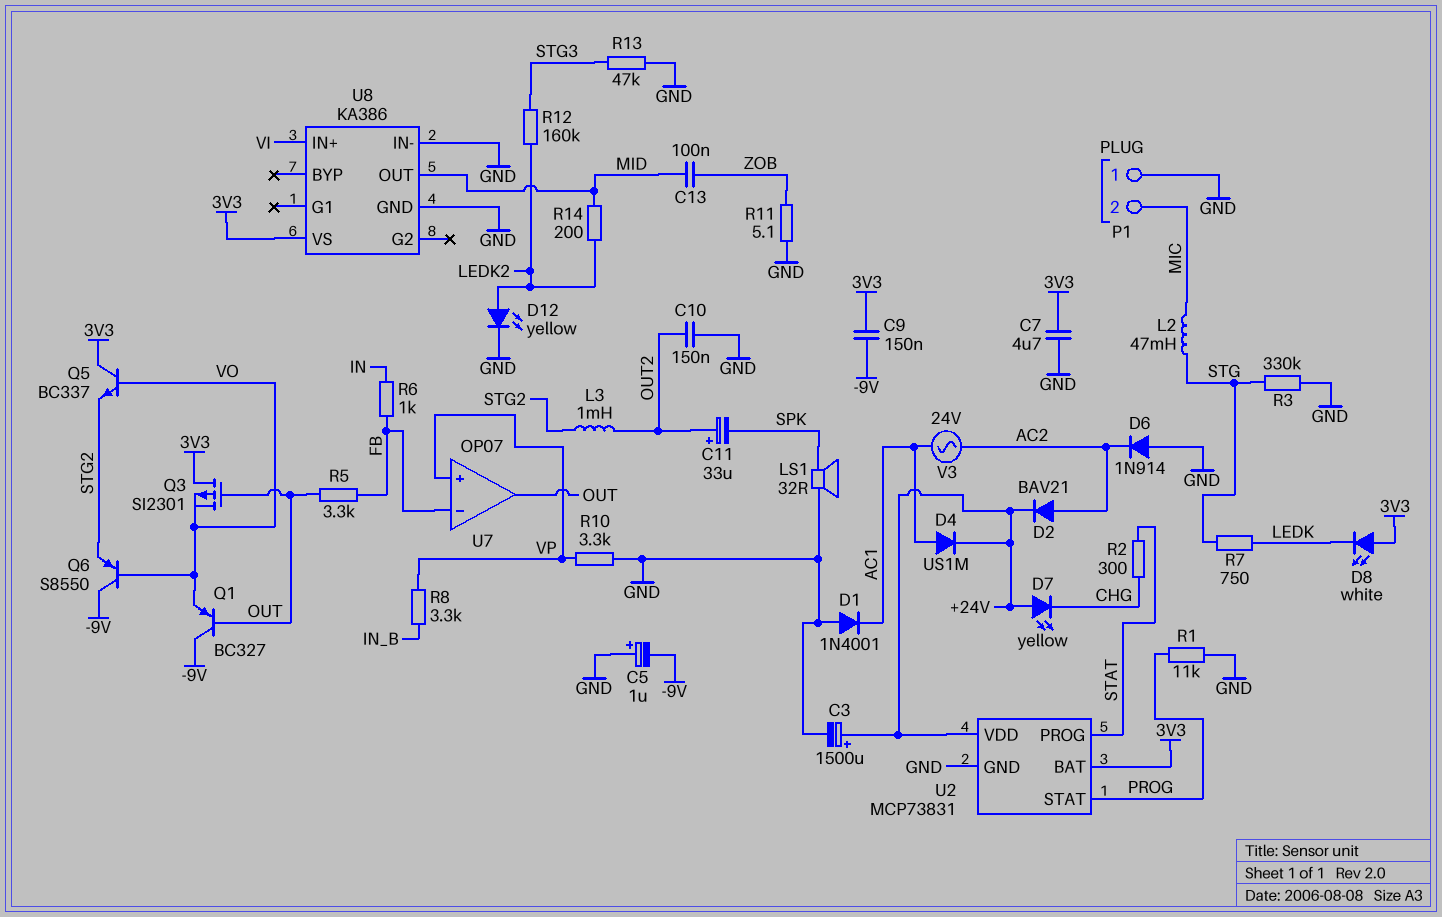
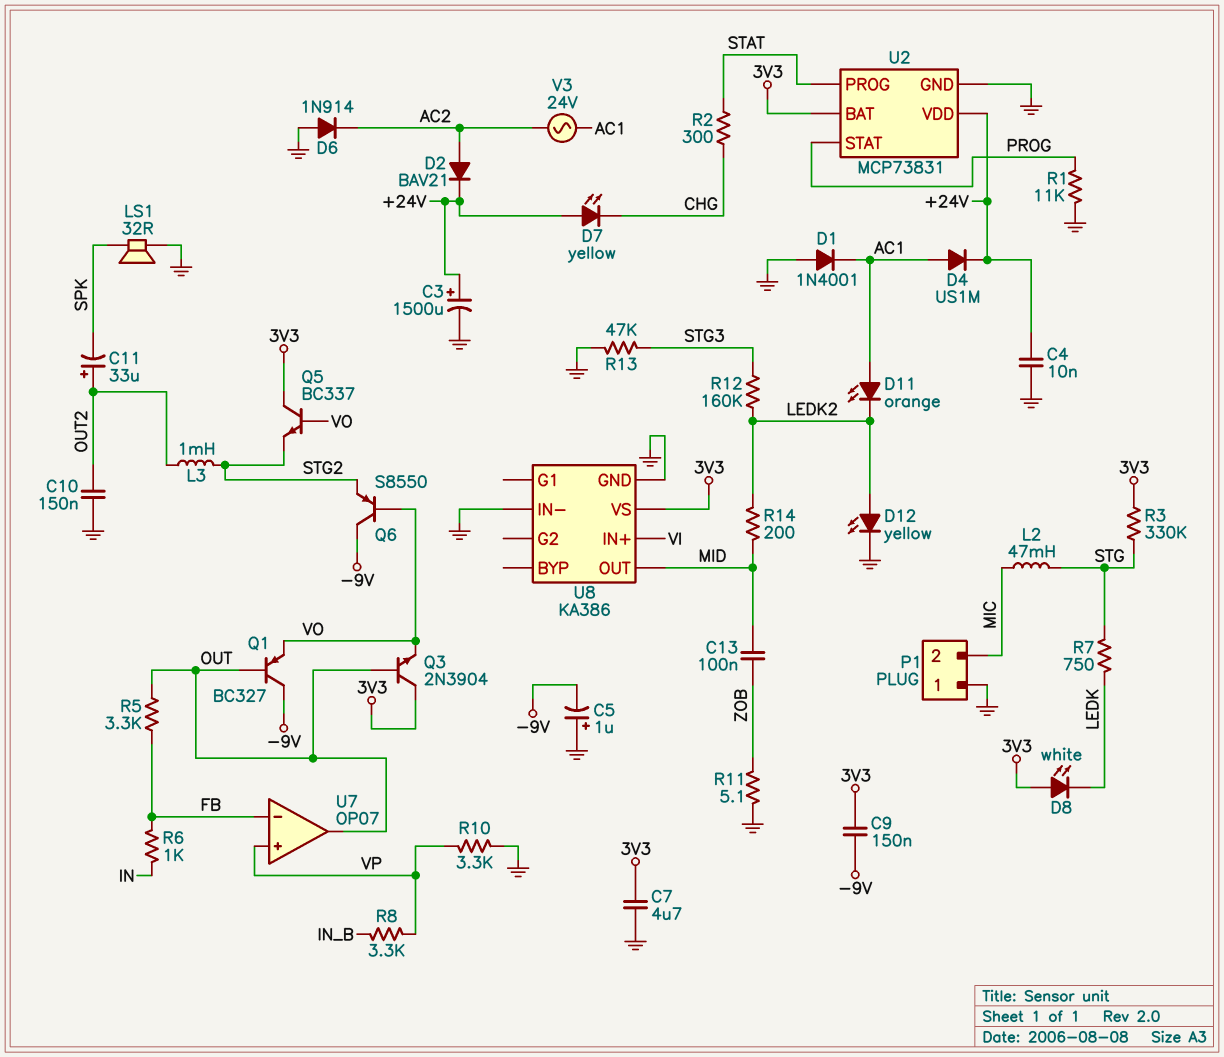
C4: none -> 10nF (+24V, GND)
D11: none -> LED orange (A AC1, K LEDK2)
Q3: PMOS SI2301 (G OUT, D 3V3, S VO) -> NPN 2N3904 (B OUT, C 3V3, E VO)
R3: 330k (GND, STG) -> 330k (3V3, STG)

